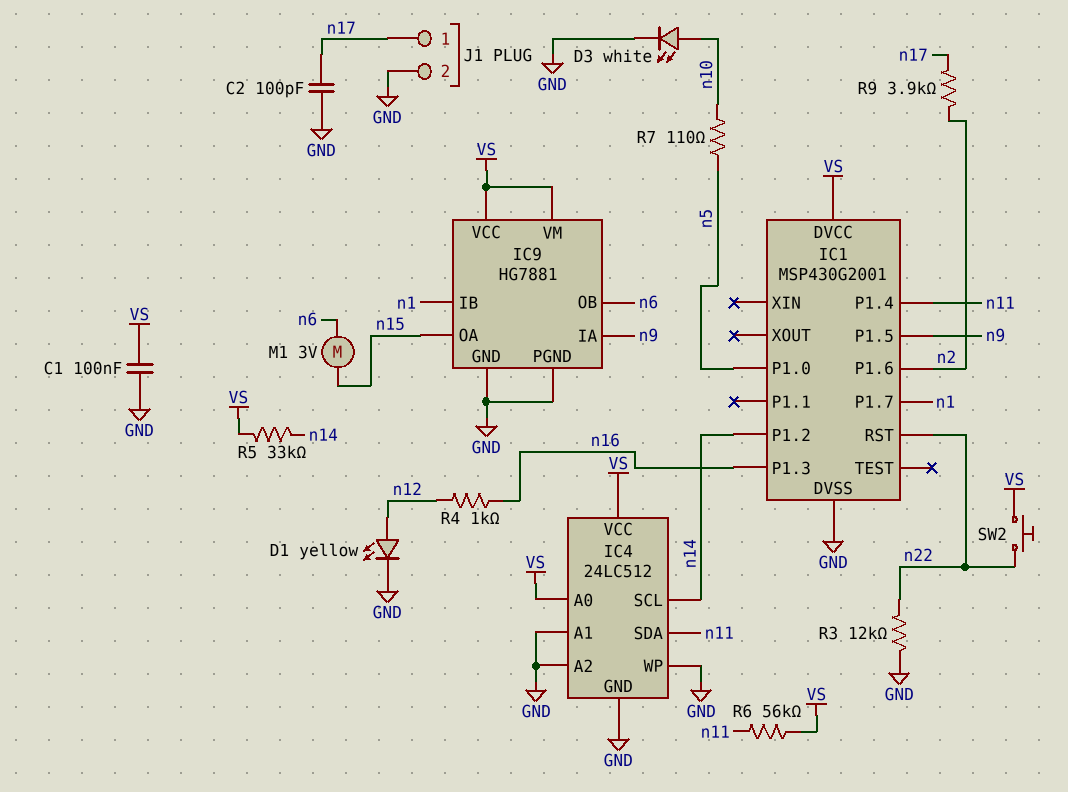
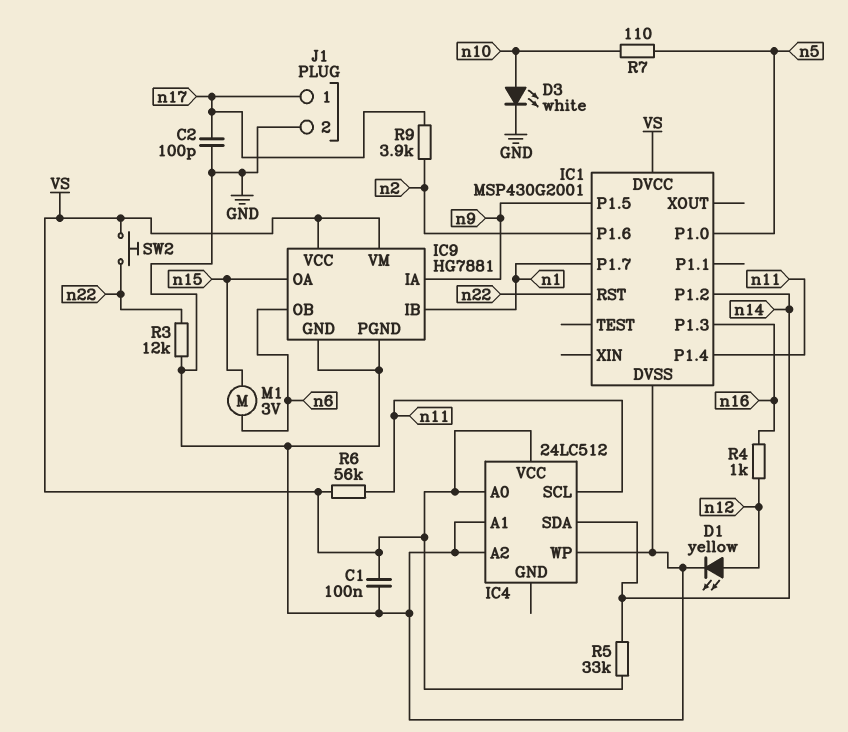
IC4 pin GND: GND -> none
IC4 pin SCL: n14 -> n11
IC4 pin SDA: n11 -> n14

